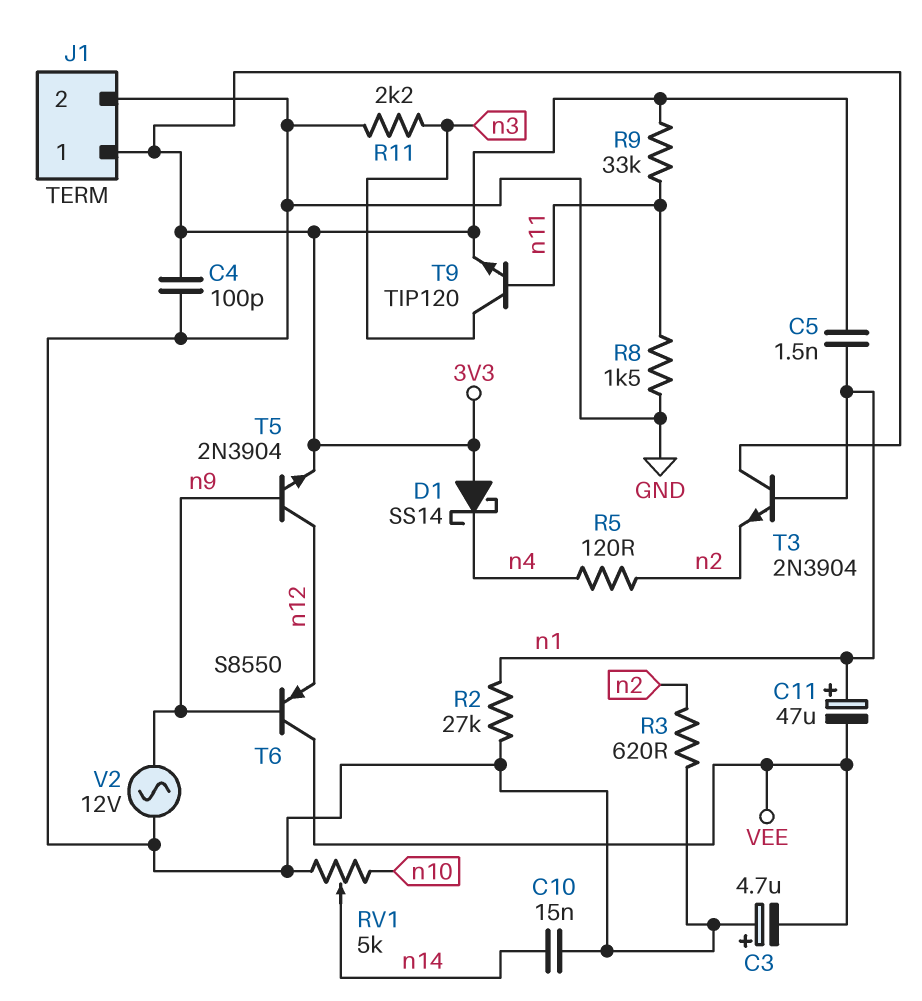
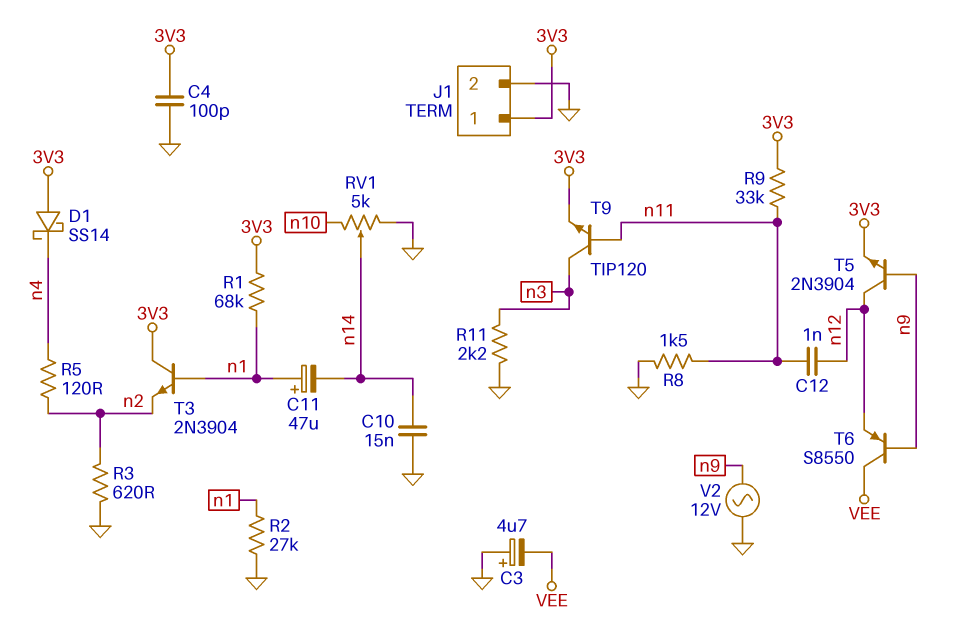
C5: 1.5nF (3V3, n1) -> none
C11: 47uF (plus n1, minus VEE) -> 47uF (plus n1, minus n14)
C12: none -> 1nF (n11, n12)
R1: none -> 68k (3V3, n1)

